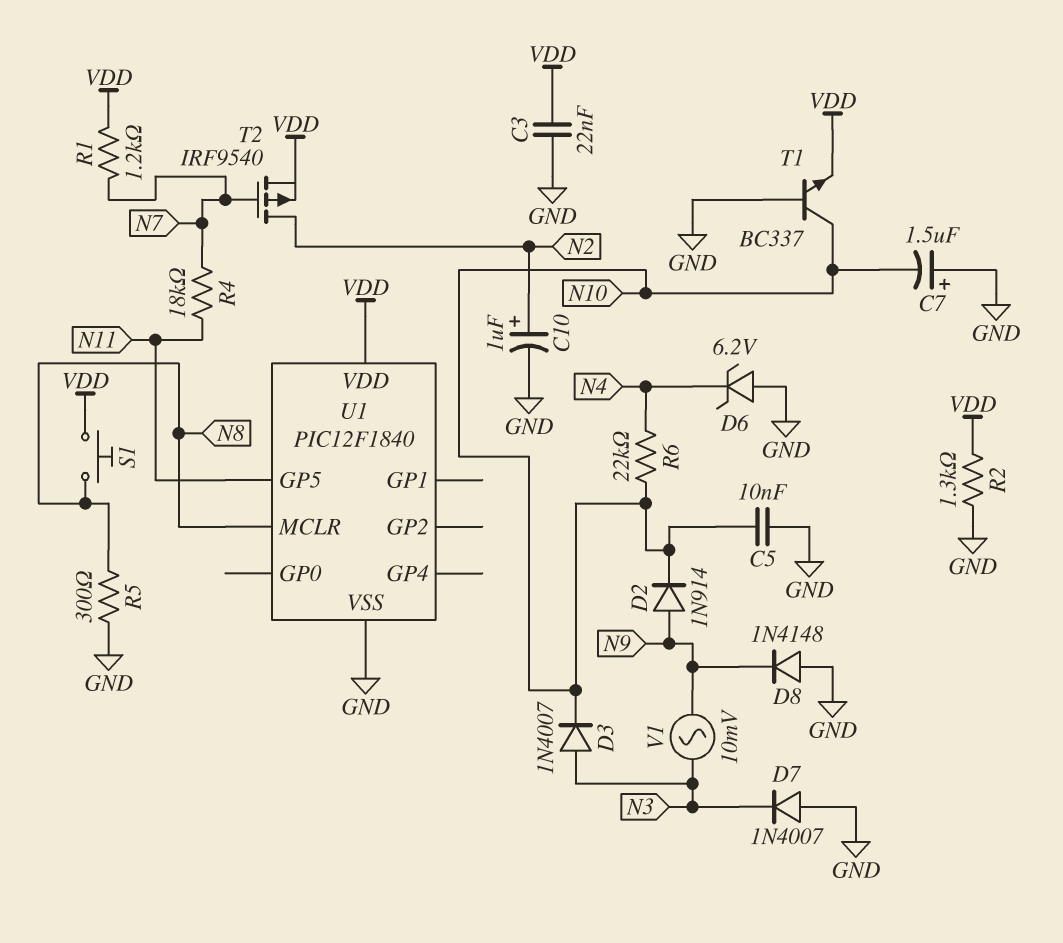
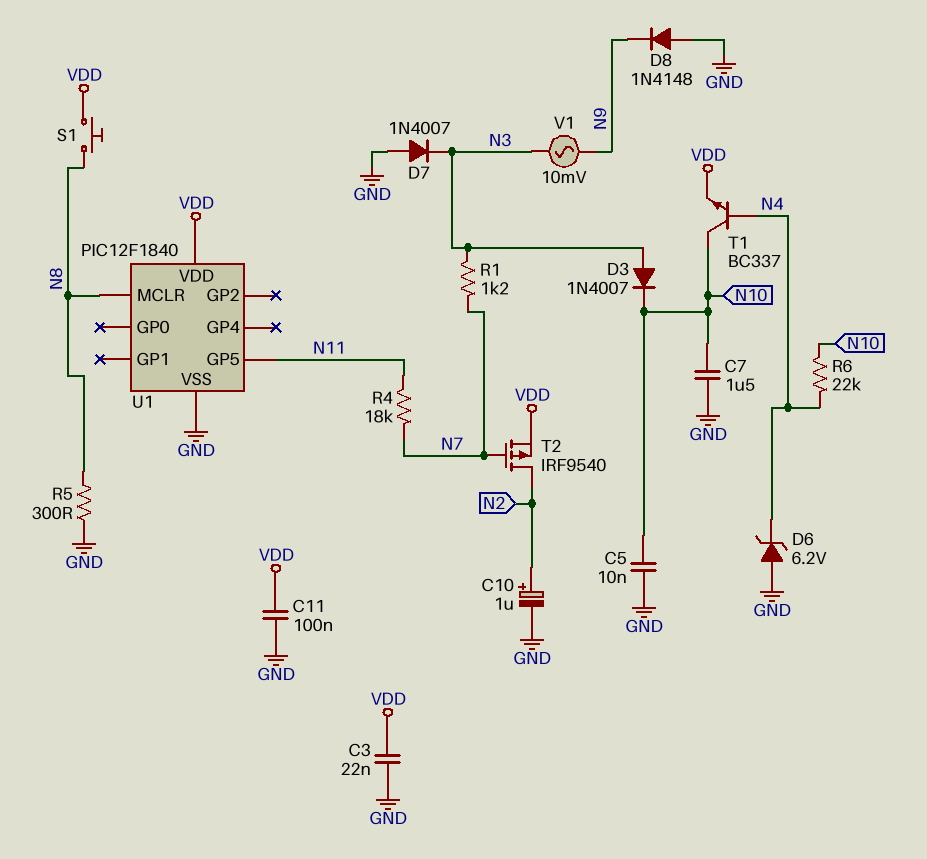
C7: 1.5uF (plus GND, minus N10) -> 1.5uF (GND, N10)
C11: none -> 100nF (GND, VDD)
D2: diode 1N914 (A N9, K N10) -> none
R1: 1.2k (N7, VDD) -> 1.2k (N3, N7)
R2: 1.3k (GND, VDD) -> none
T1: NPN BC337 (B GND, C N10, E VDD) -> NPN BC337 (B N4, C N10, E VDD)

